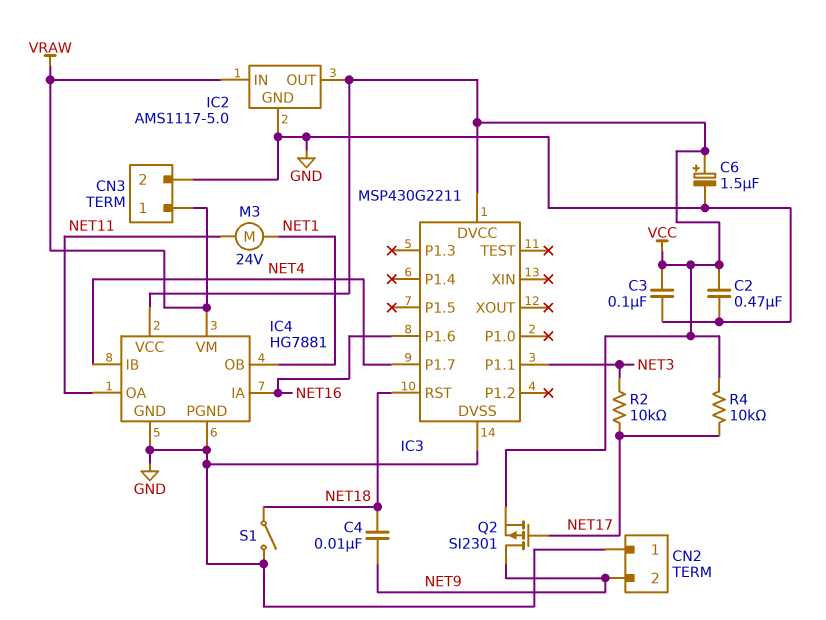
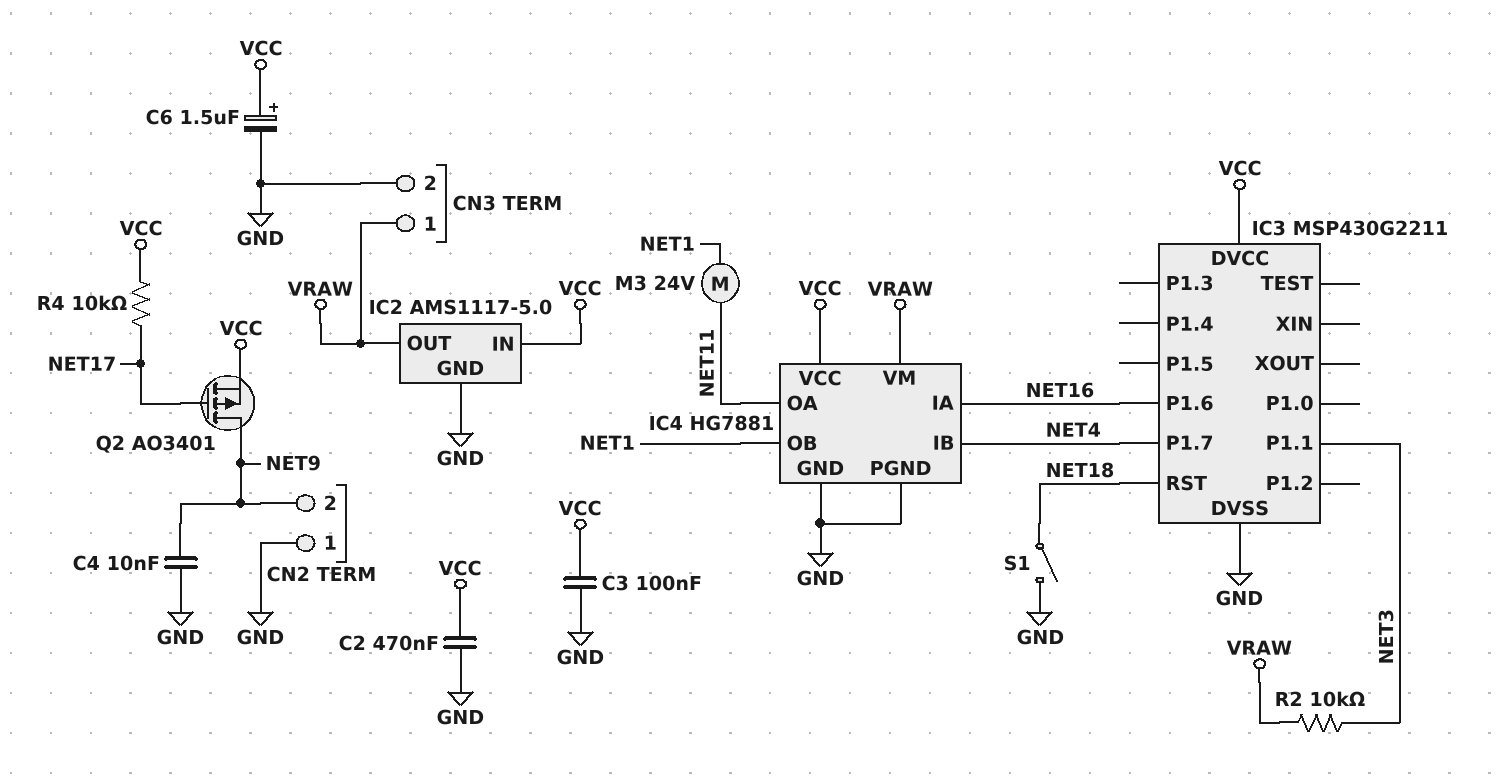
C4: 10nF (NET9, NET18) -> 10nF (GND, NET9)
IC2 pin IN: VRAW -> VCC
IC2 pin OUT: VCC -> VRAW
Q2: PMOS SI2301 (G NET17, D NET9, S VCC) -> PMOS AO3401 (G NET17, D NET9, S VCC)
R2: 10k (NET3, NET17) -> 10k (NET3, VRAW)

